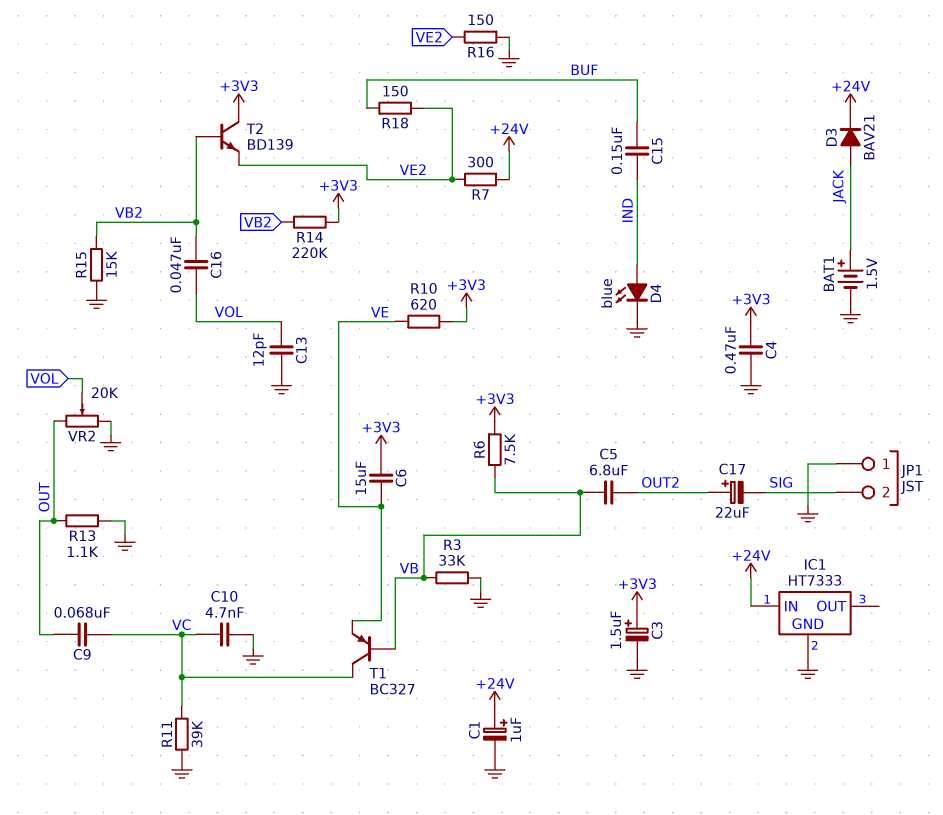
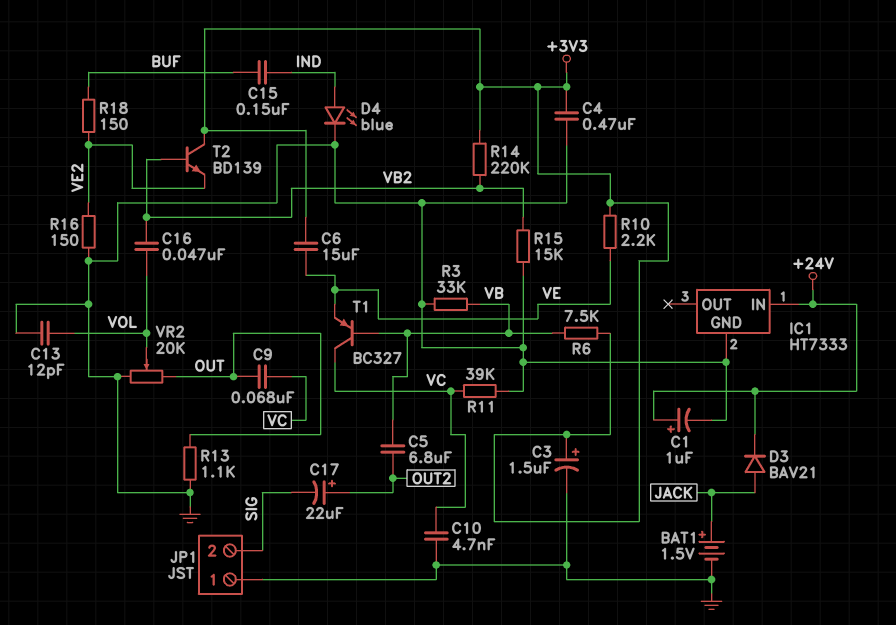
R7: 300 (+24V, VE2) -> none
R10: 620 (+3V3, VE) -> 2.2k (+3V3, VE)

